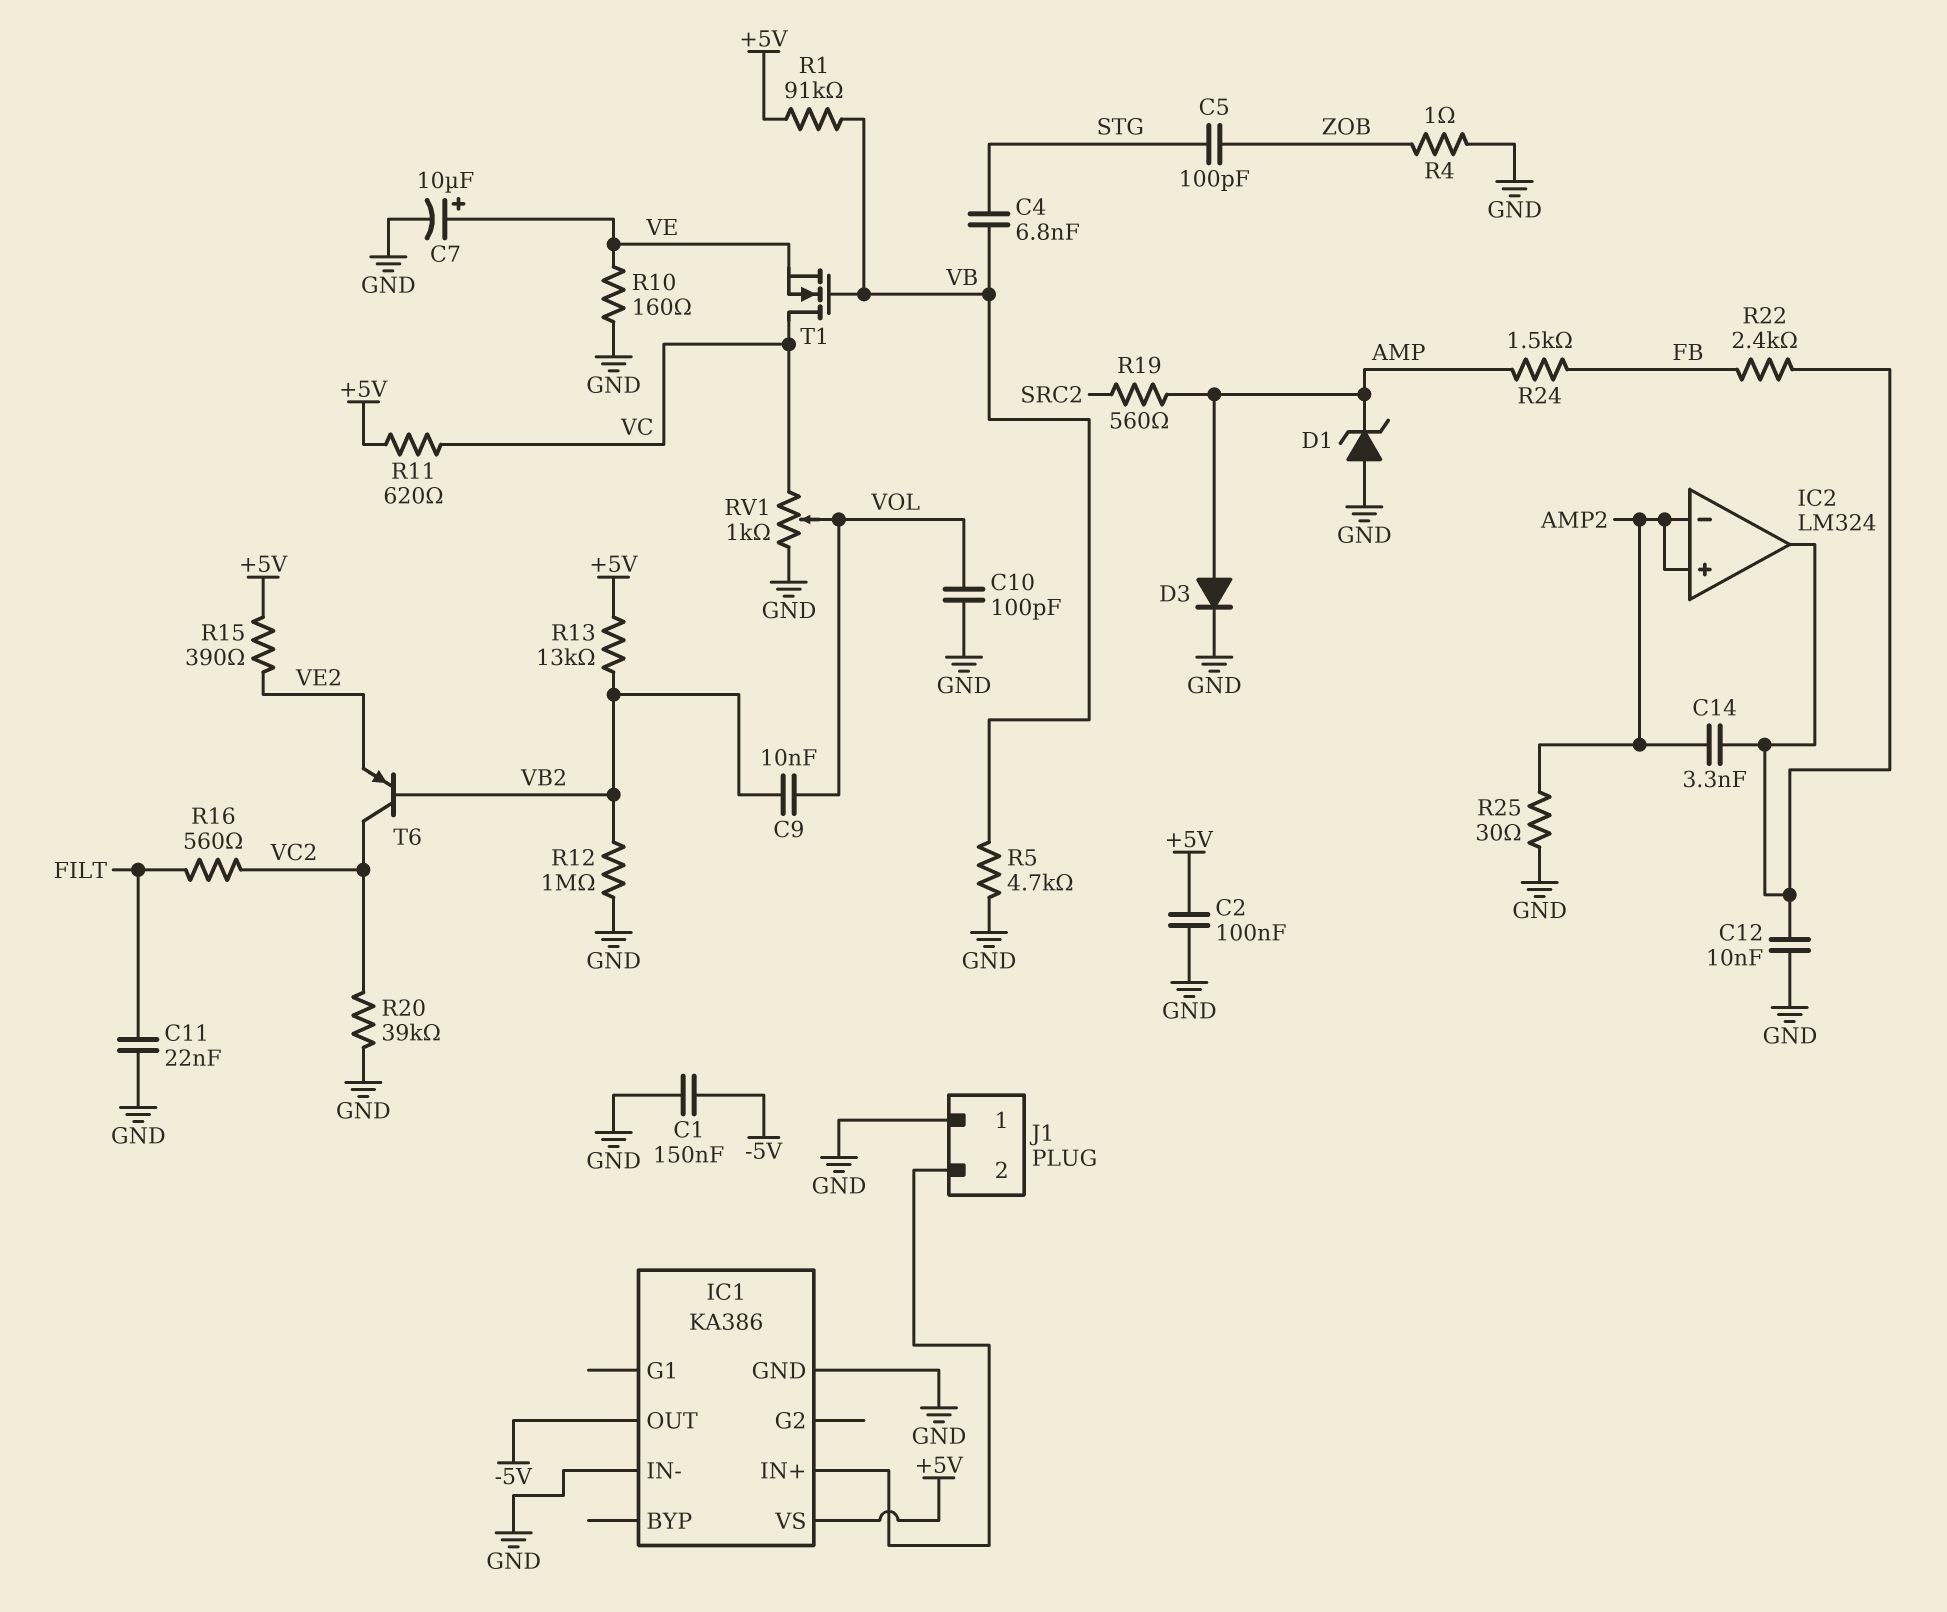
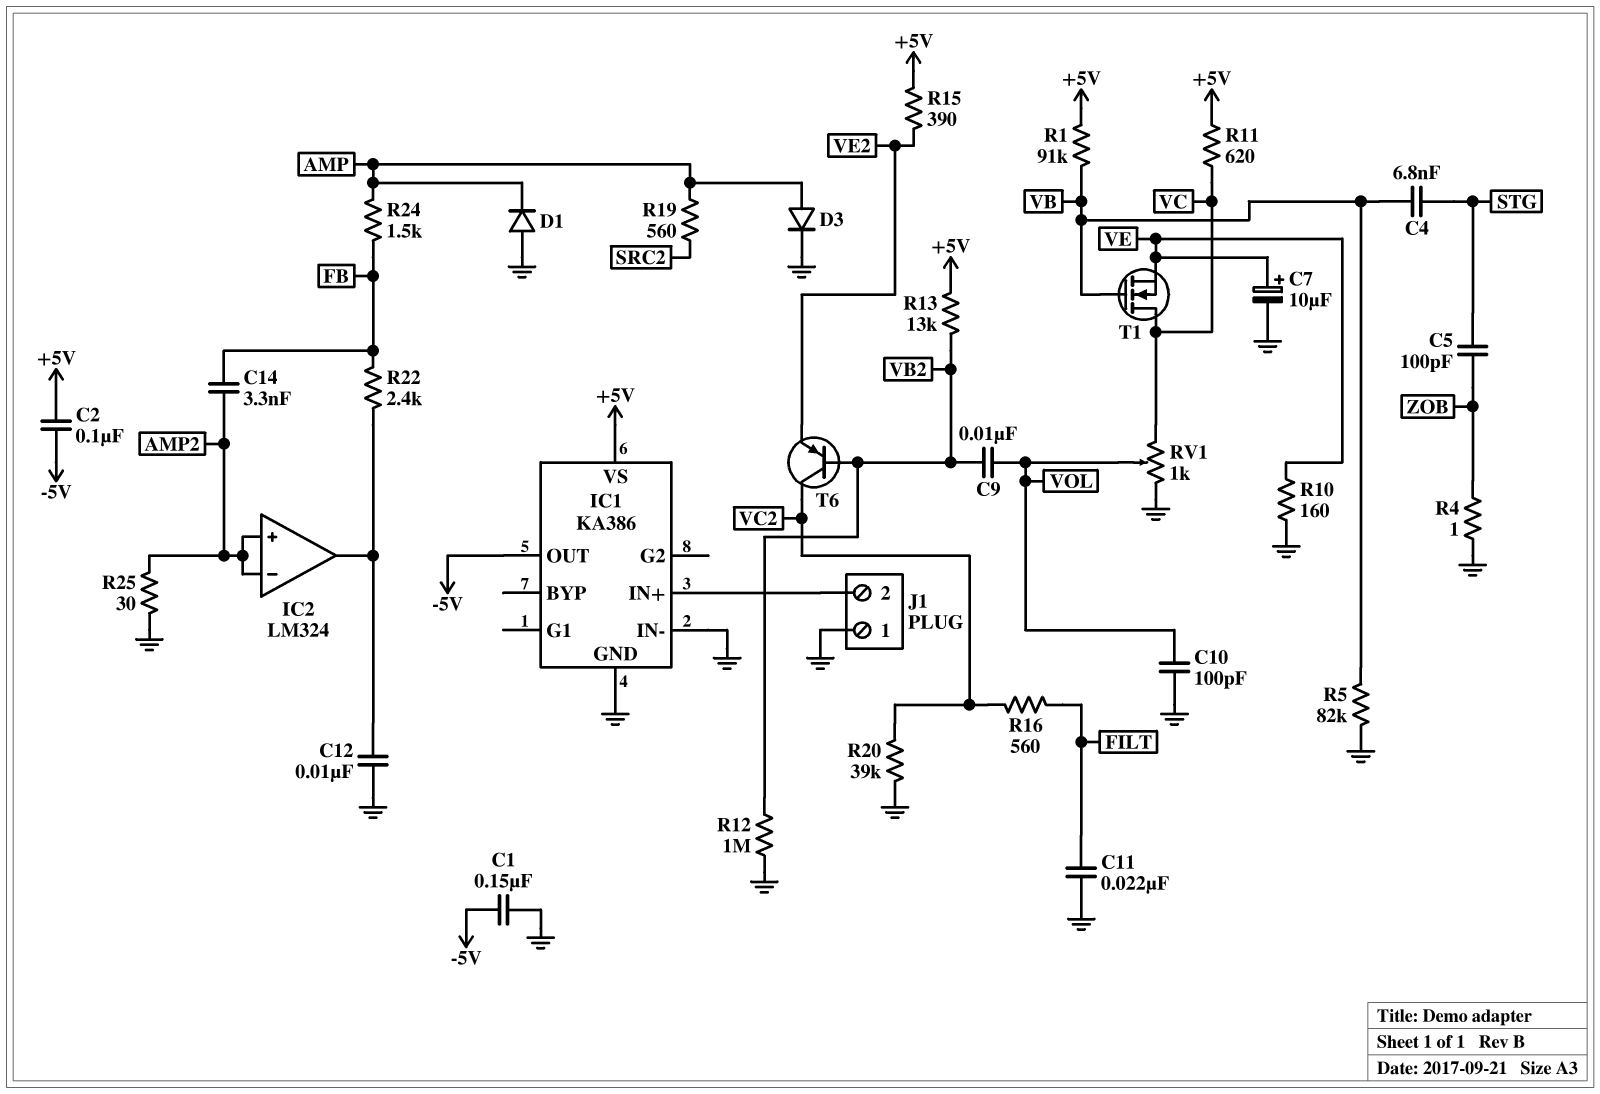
C2: 100nF (+5V, GND) -> 100nF (+5V, -5V)
C14: 3.3nF (AMP2, IC2/out) -> 3.3nF (AMP2, FB)
D1: zener (A GND, K AMP) -> diode (A GND, K AMP)
R5: 4.7k (GND, VB) -> 82k (GND, VB)

